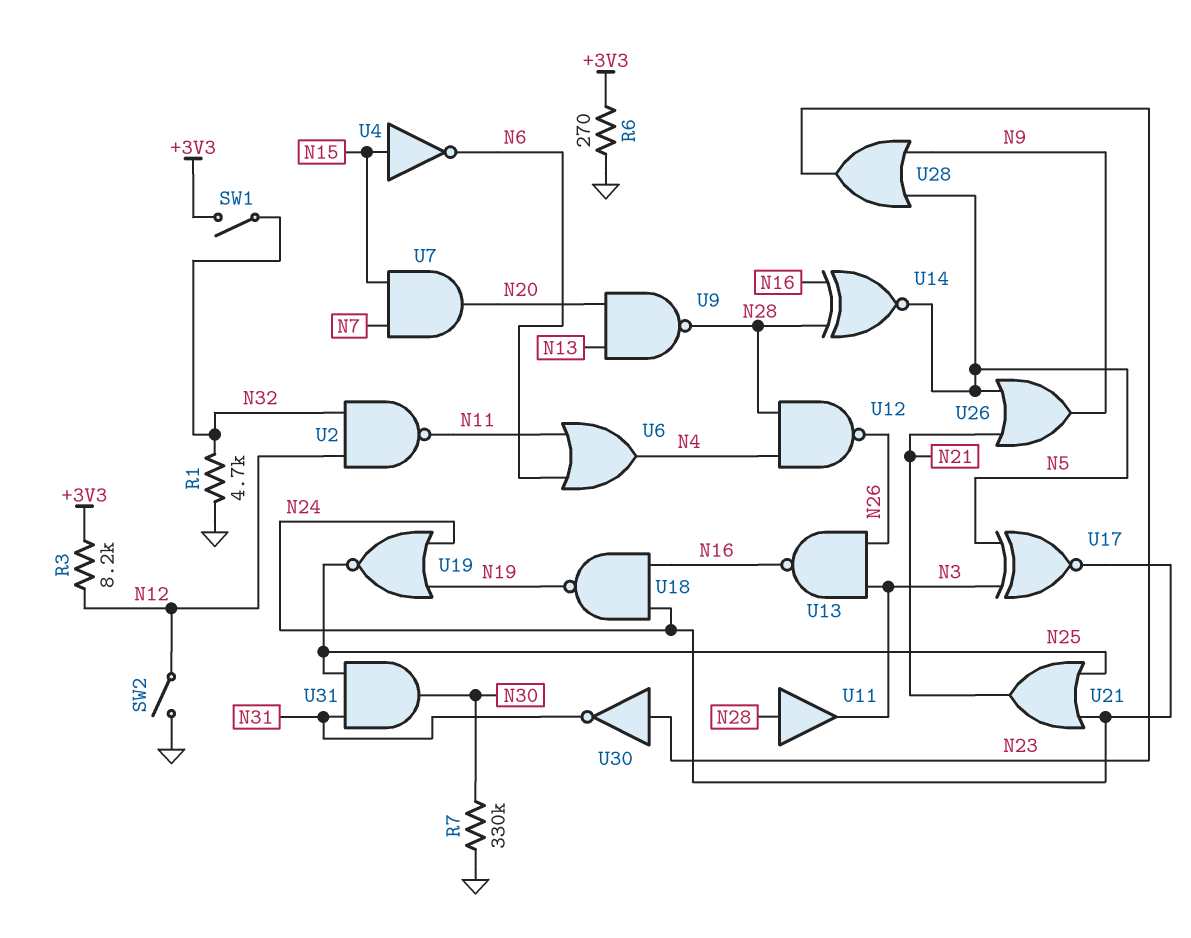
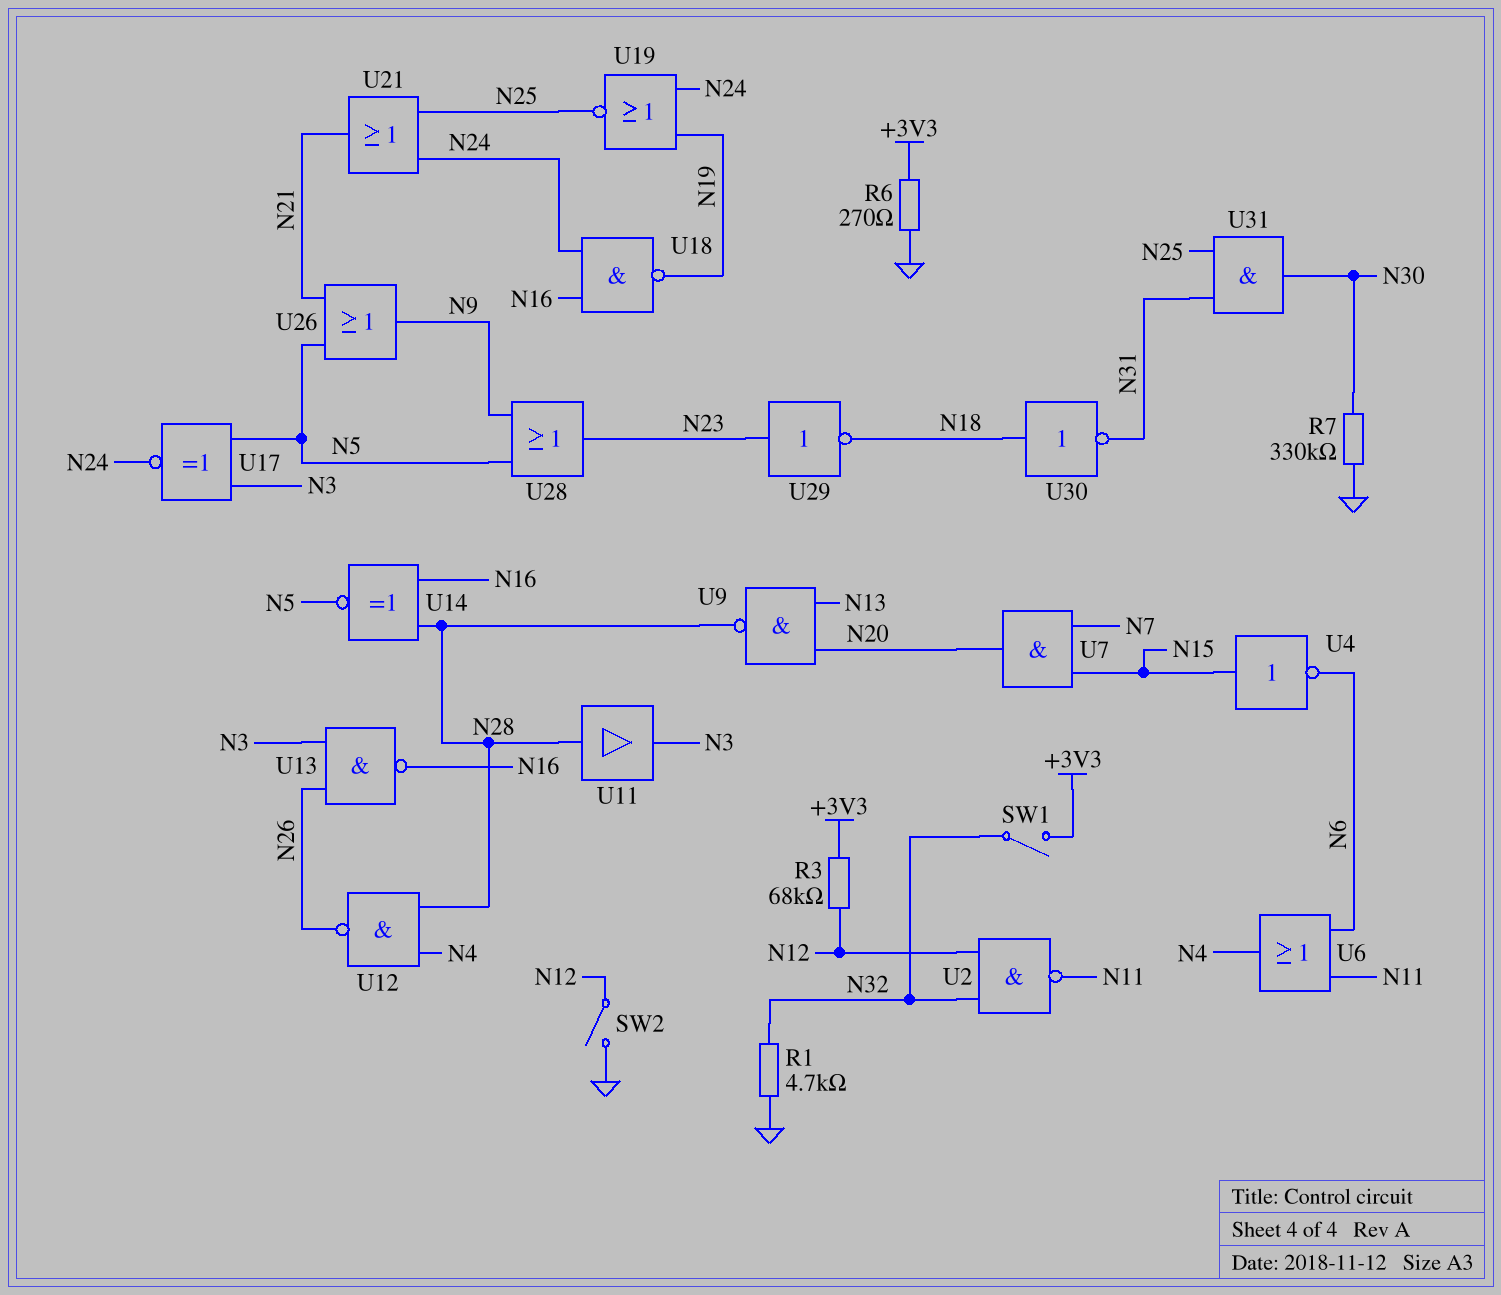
R3: 8.2k (+3V3, N12) -> 68k (+3V3, N12)
U29: none -> NOT (in N23, out N18)
U30: NOT (in N23, out N31) -> NOT (in N18, out N31)

